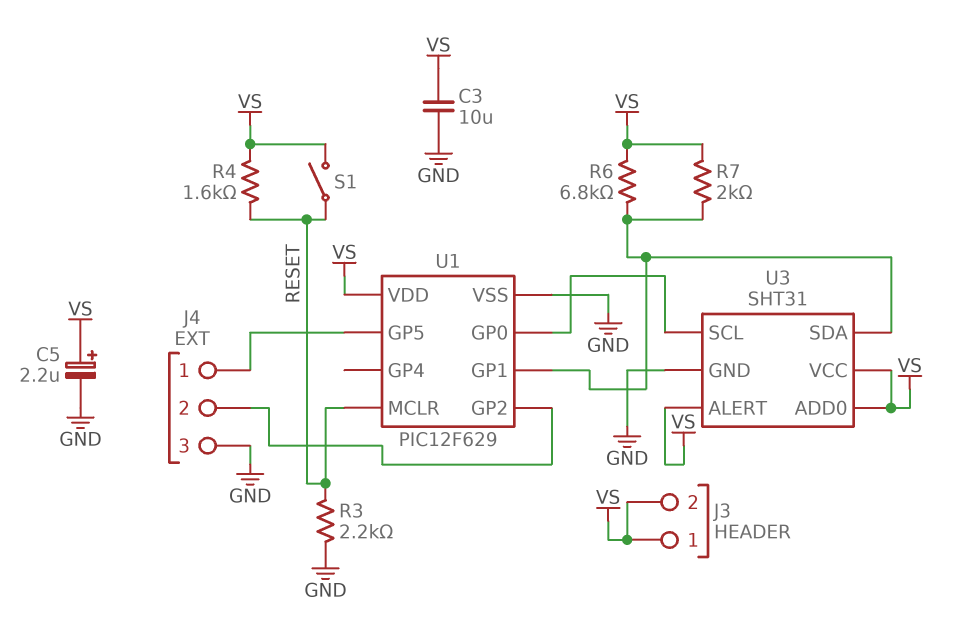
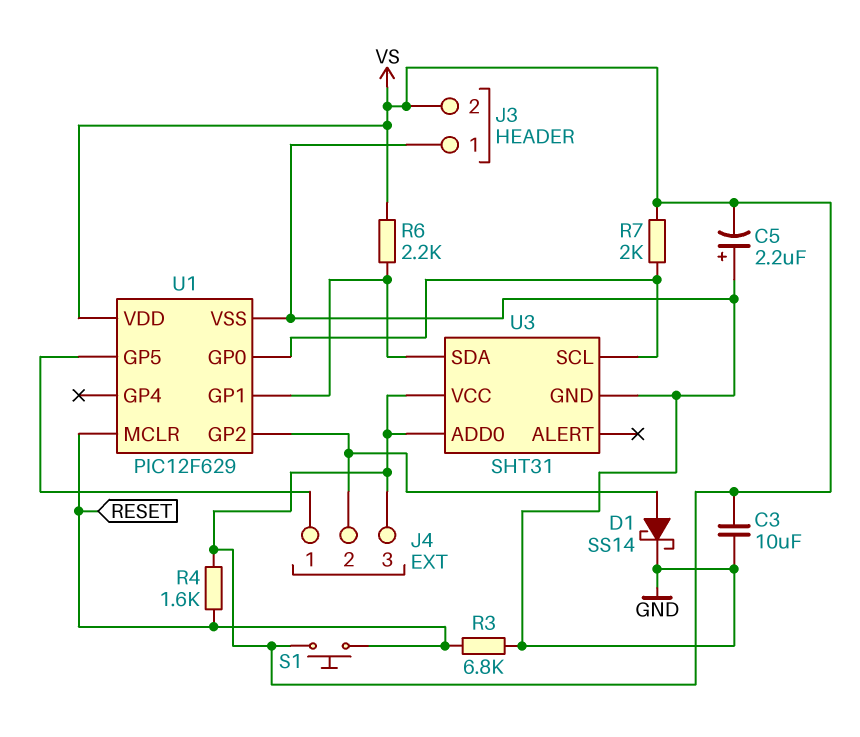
C5: 2.2uF (plus VS, minus GND) -> 2.2uF (plus GND, minus VS)
D1: none -> schottky SS14 (A J4/2, K GND)
J3 pin 1: VS -> GND
J4 pin 3: GND -> VS
R3: 2.2k (GND, RESET) -> 6.8k (GND, RESET)
R6: 6.8k (U1/GP1, VS) -> 2.2k (U1/GP1, VS)
R7: 2k (U1/GP1, VS) -> 2k (U1/GP0, VS)
S1: switch (RESET, VS) -> button (RESET, VS)
U3 pin ALERT: VS -> none

